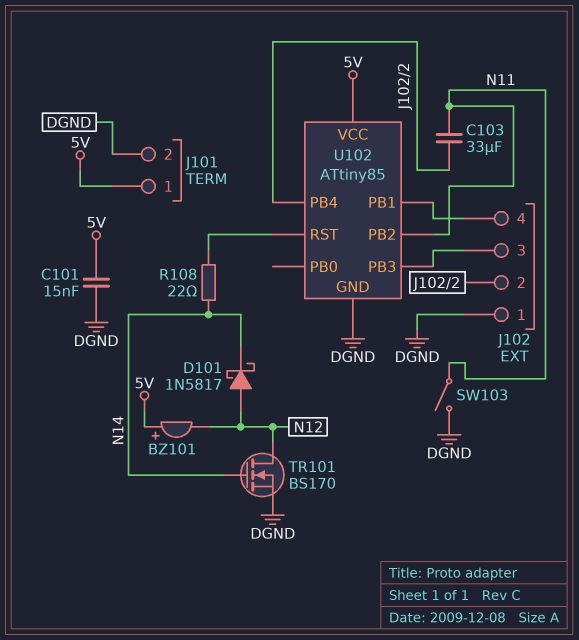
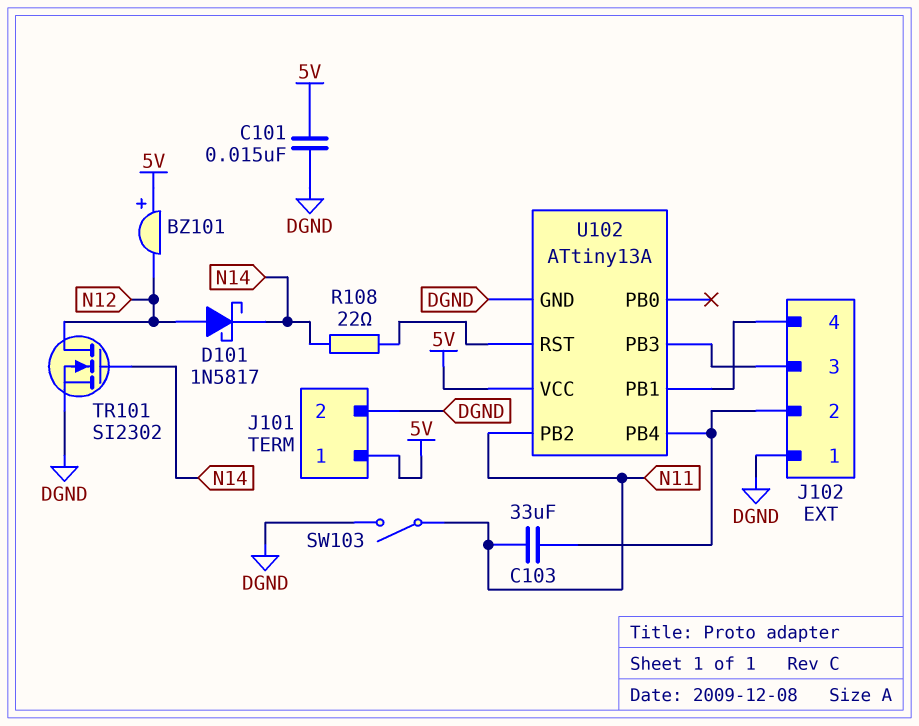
TR101: NMOS BS170 (G N14, D N12, S DGND) -> NMOS SI2302 (G N14, D N12, S DGND)
U102: ATtiny85 -> ATtiny13A

